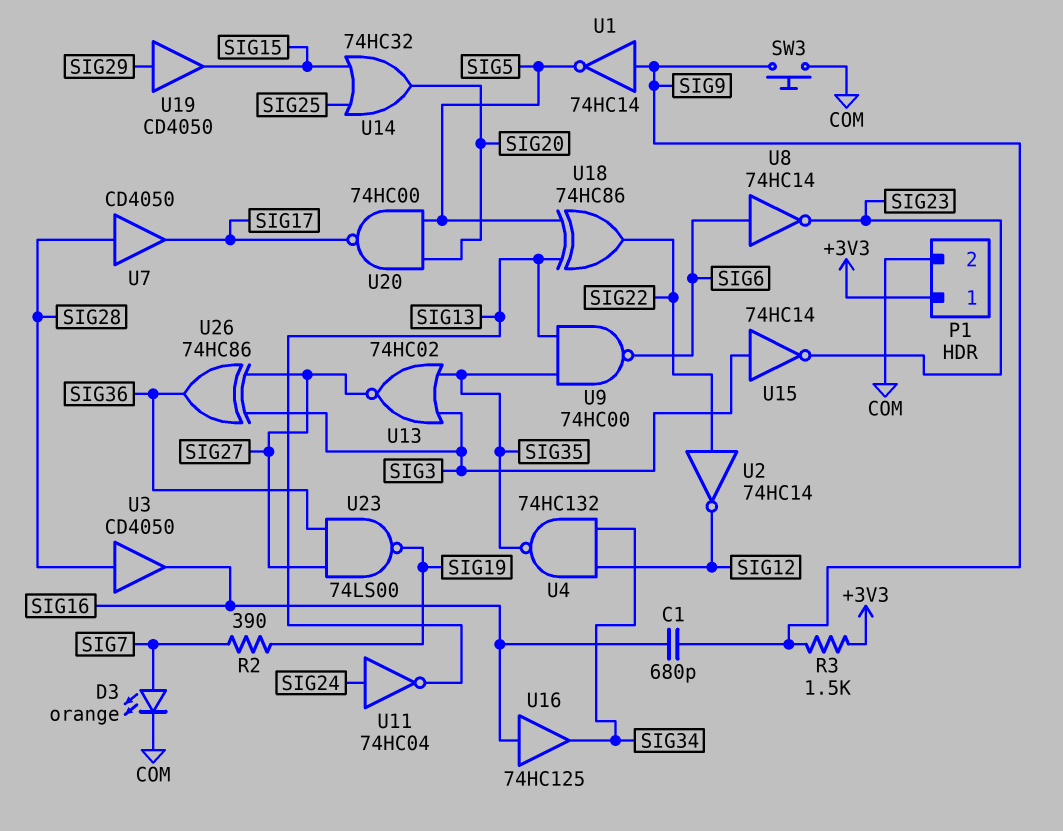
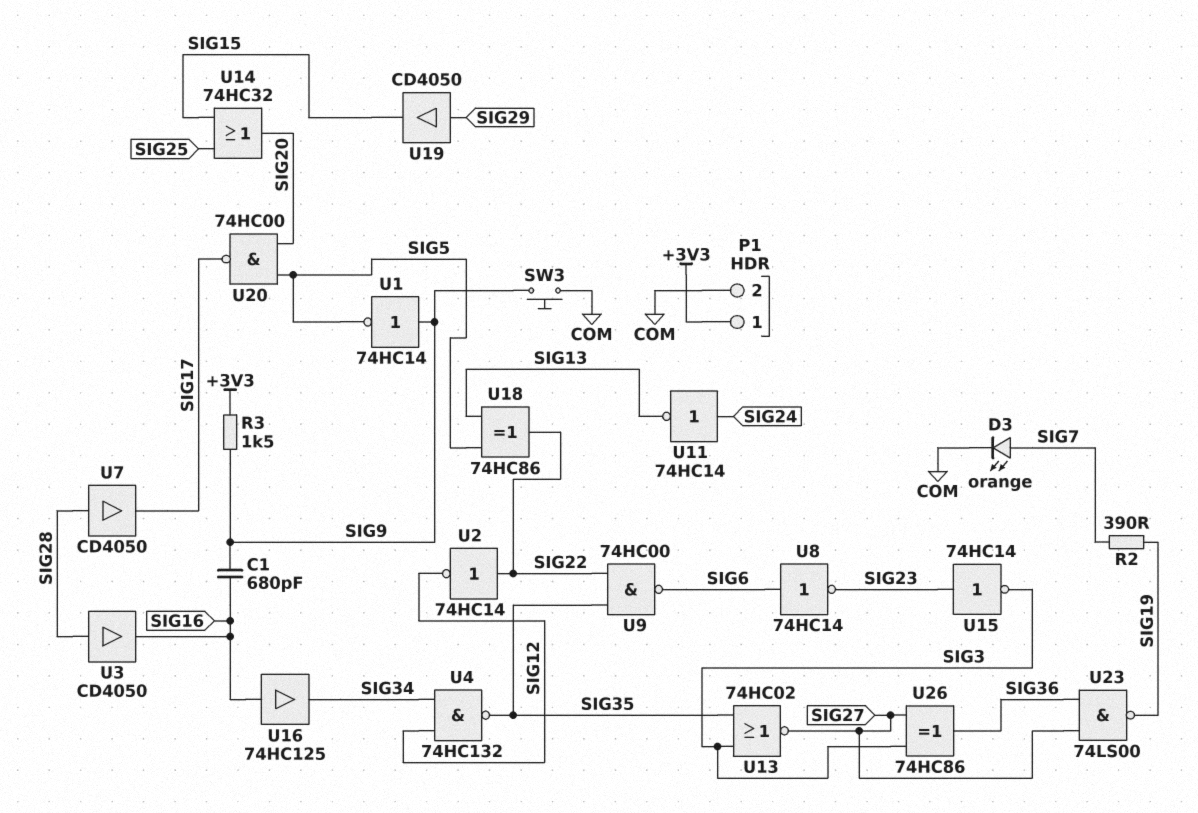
U9: NAND 74HC00 (in SIG13, in SIG35, out SIG6) -> NAND 74HC00 (in SIG22, in SIG35, out SIG6)
U11: NOT 74HC04 (in SIG24, out SIG13) -> NOT 74HC14 (in SIG24, out SIG13)
U15: NOT 74HC14 (in SIG3, out SIG23) -> NOT 74HC14 (in SIG23, out SIG3)

